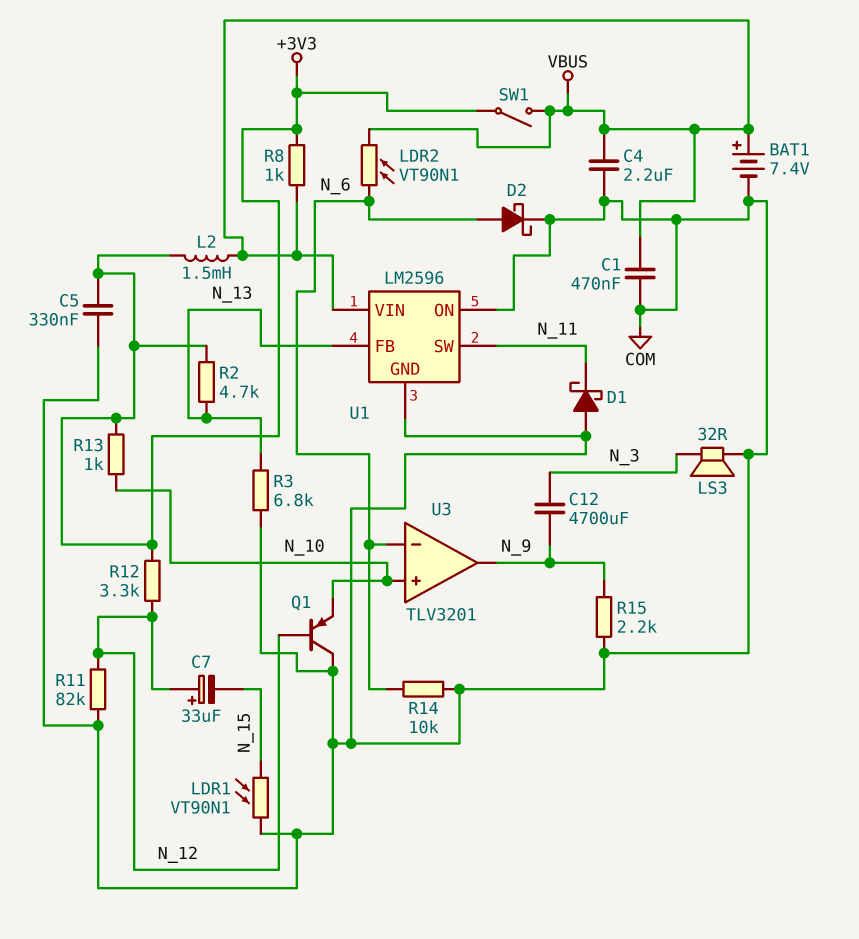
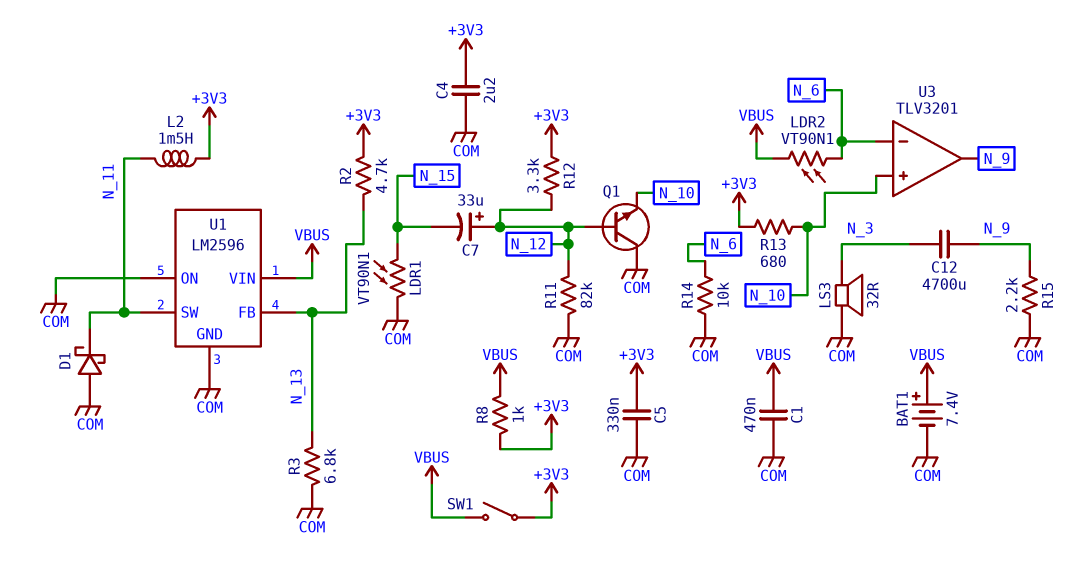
C4: 2.2uF (COM, VBUS) -> 2.2uF (+3V3, COM)
D2: schottky (A N_6, K COM) -> none
L2: 1.5mH (+3V3, VBUS) -> 1.5mH (+3V3, N_11)
Q1: PNP (B N_12, C COM, E N_10) -> NPN (B N_12, C COM, E N_10)
R13: 1k (+3V3, N_10) -> 680 (+3V3, N_10)

